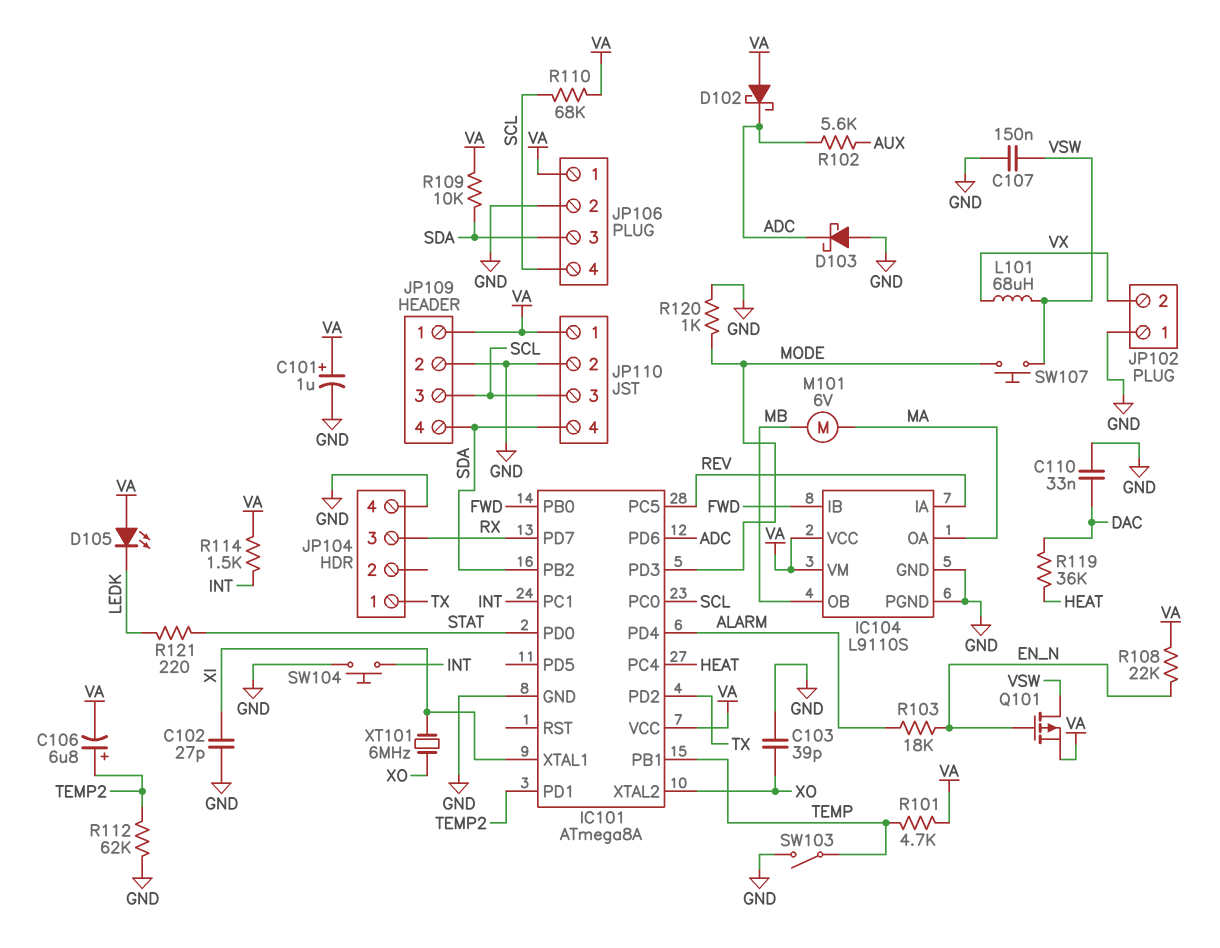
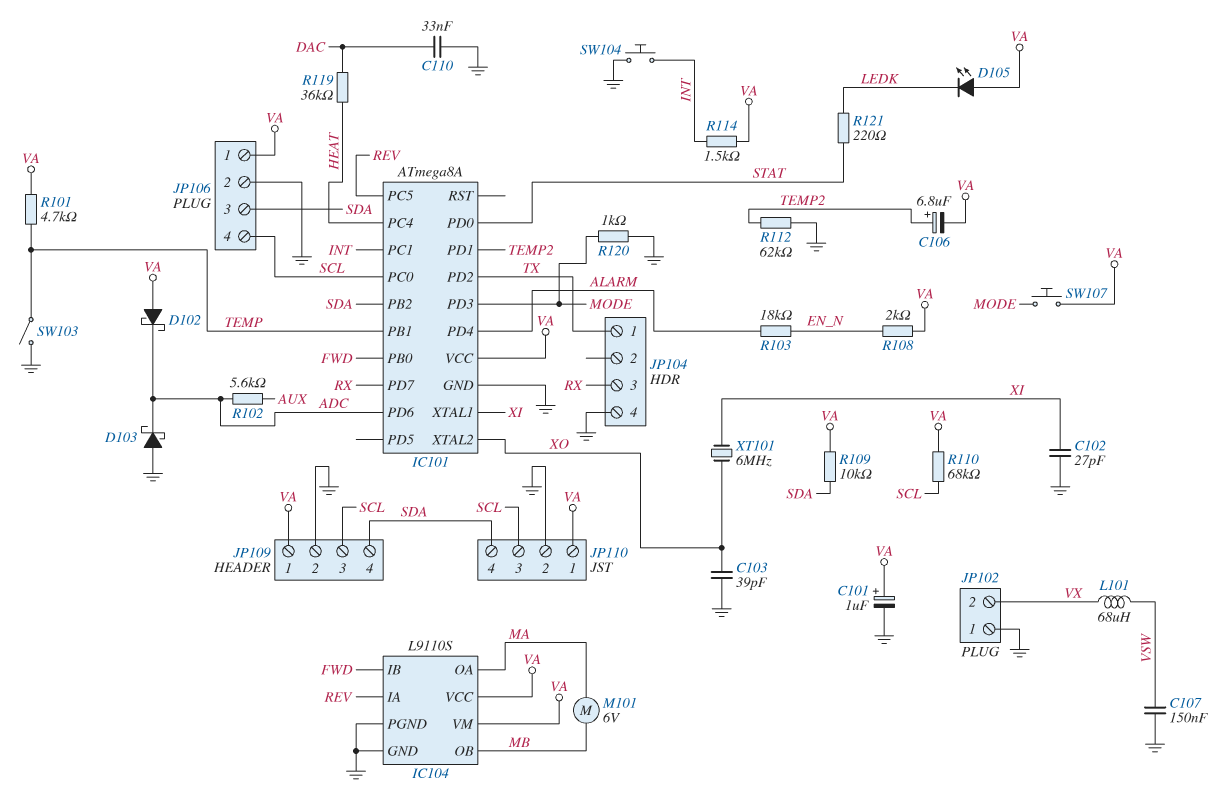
Q101: PMOS (G EN_N, D VSW, S VA) -> none
R108: 22k (EN_N, VA) -> 2k (EN_N, VA)
SW107: button (MODE, VSW) -> button (MODE, VA)

